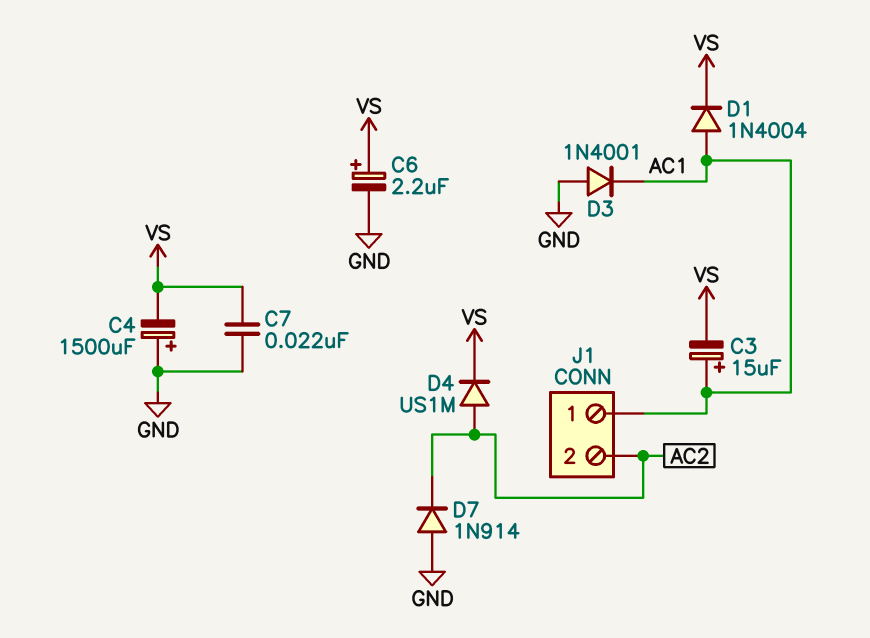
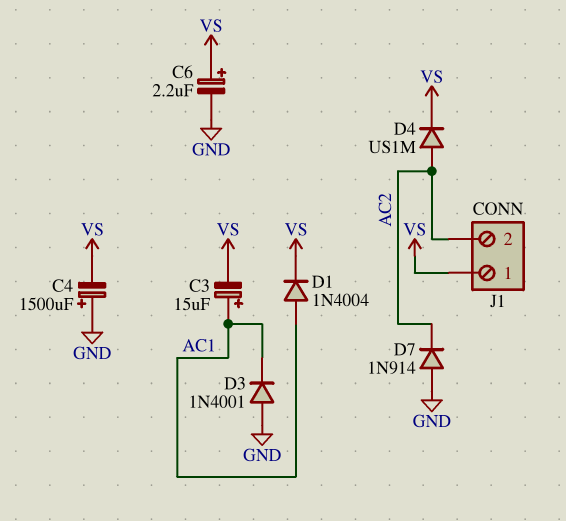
C7: 22nF (GND, VS) -> none
J1 pin 1: AC1 -> VS

